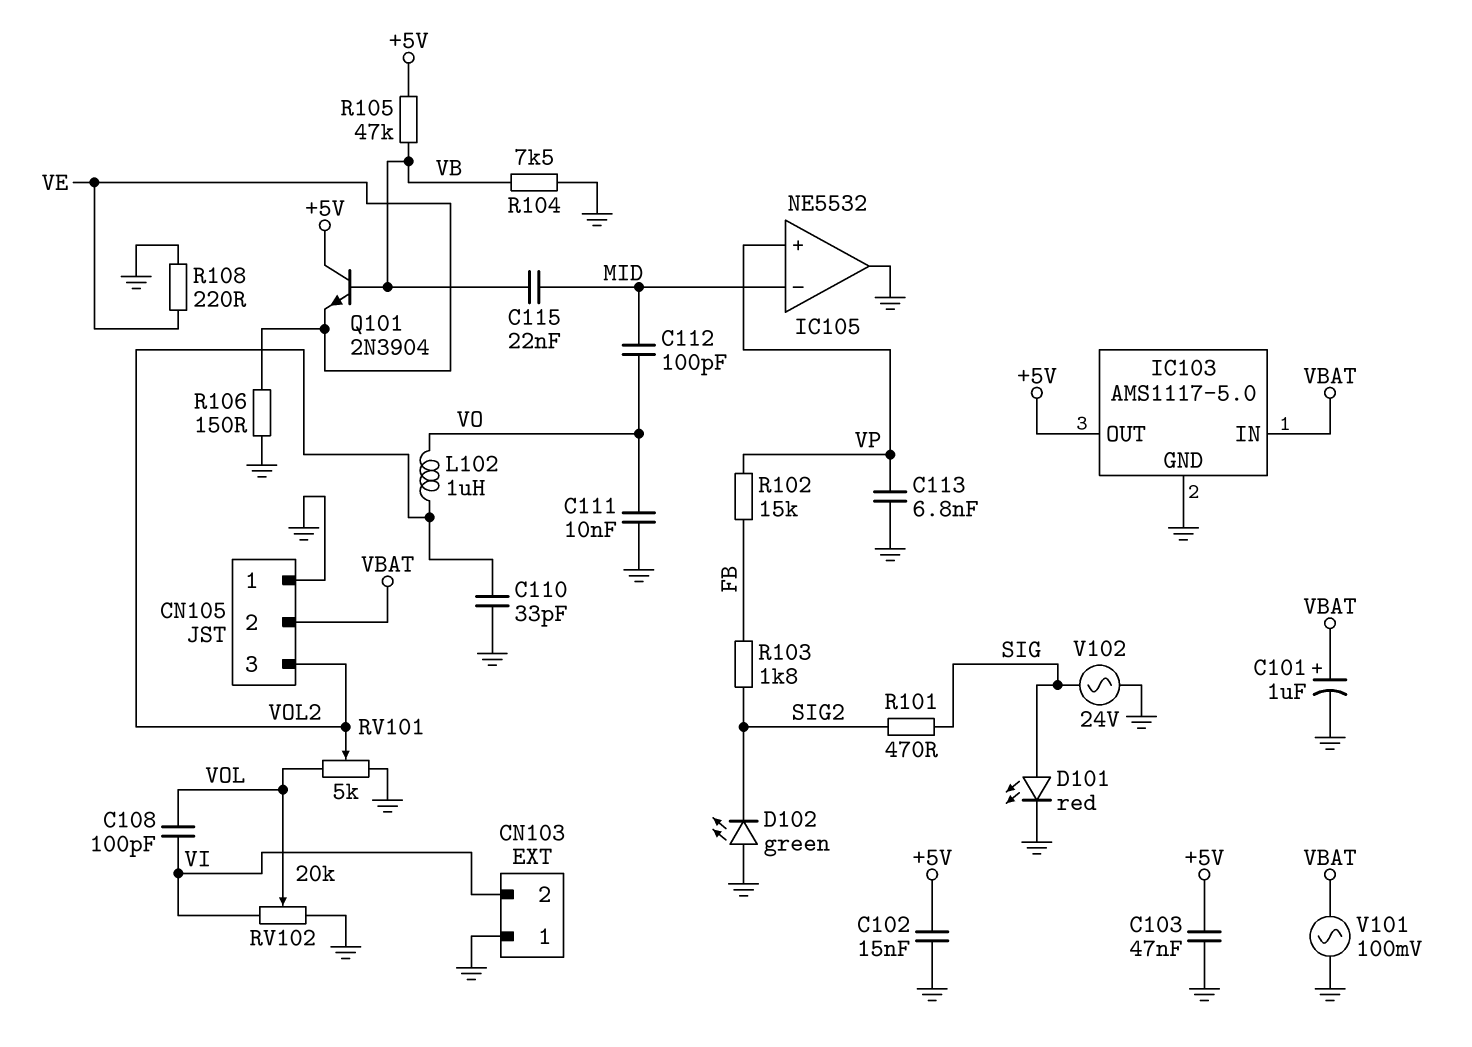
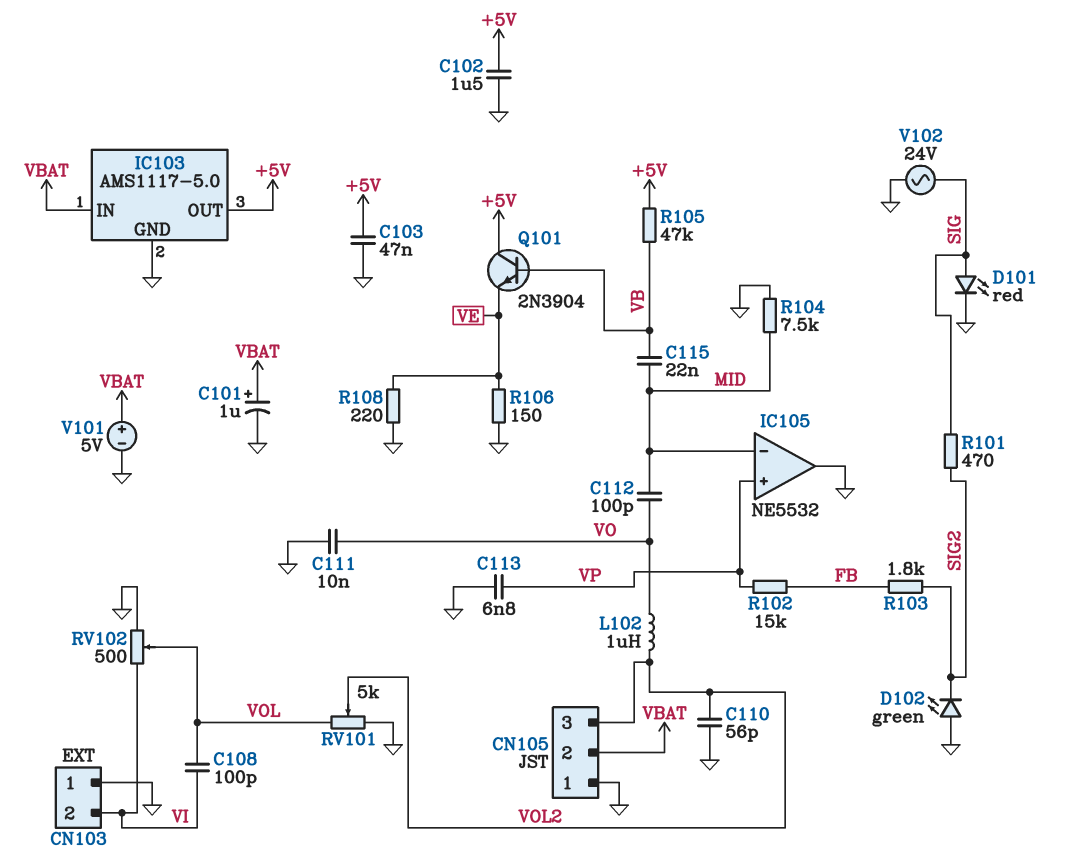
C102: 15nF (+5V, GND) -> 1.5uF (+5V, GND)
C110: 33pF (GND, VOL2) -> 56pF (GND, VOL2)
R104: 7.5k (GND, VB) -> 7.5k (GND, MID)
RV102: 20k (GND, VI, wiper VOL) -> 500 (GND, VI, wiper VOL)
V101: AC 100mV (GND, VBAT) -> 5V (plus VBAT, minus GND)

